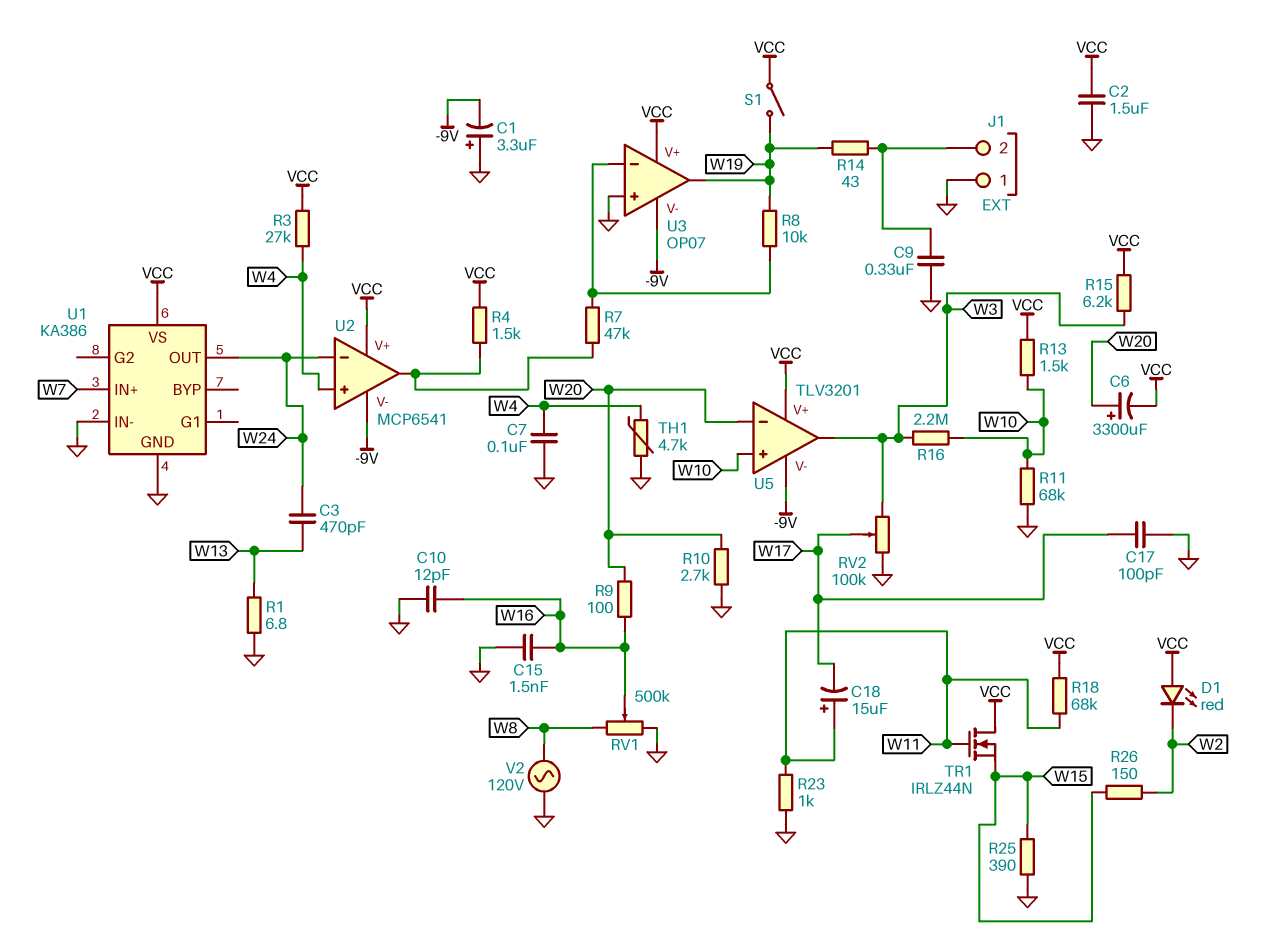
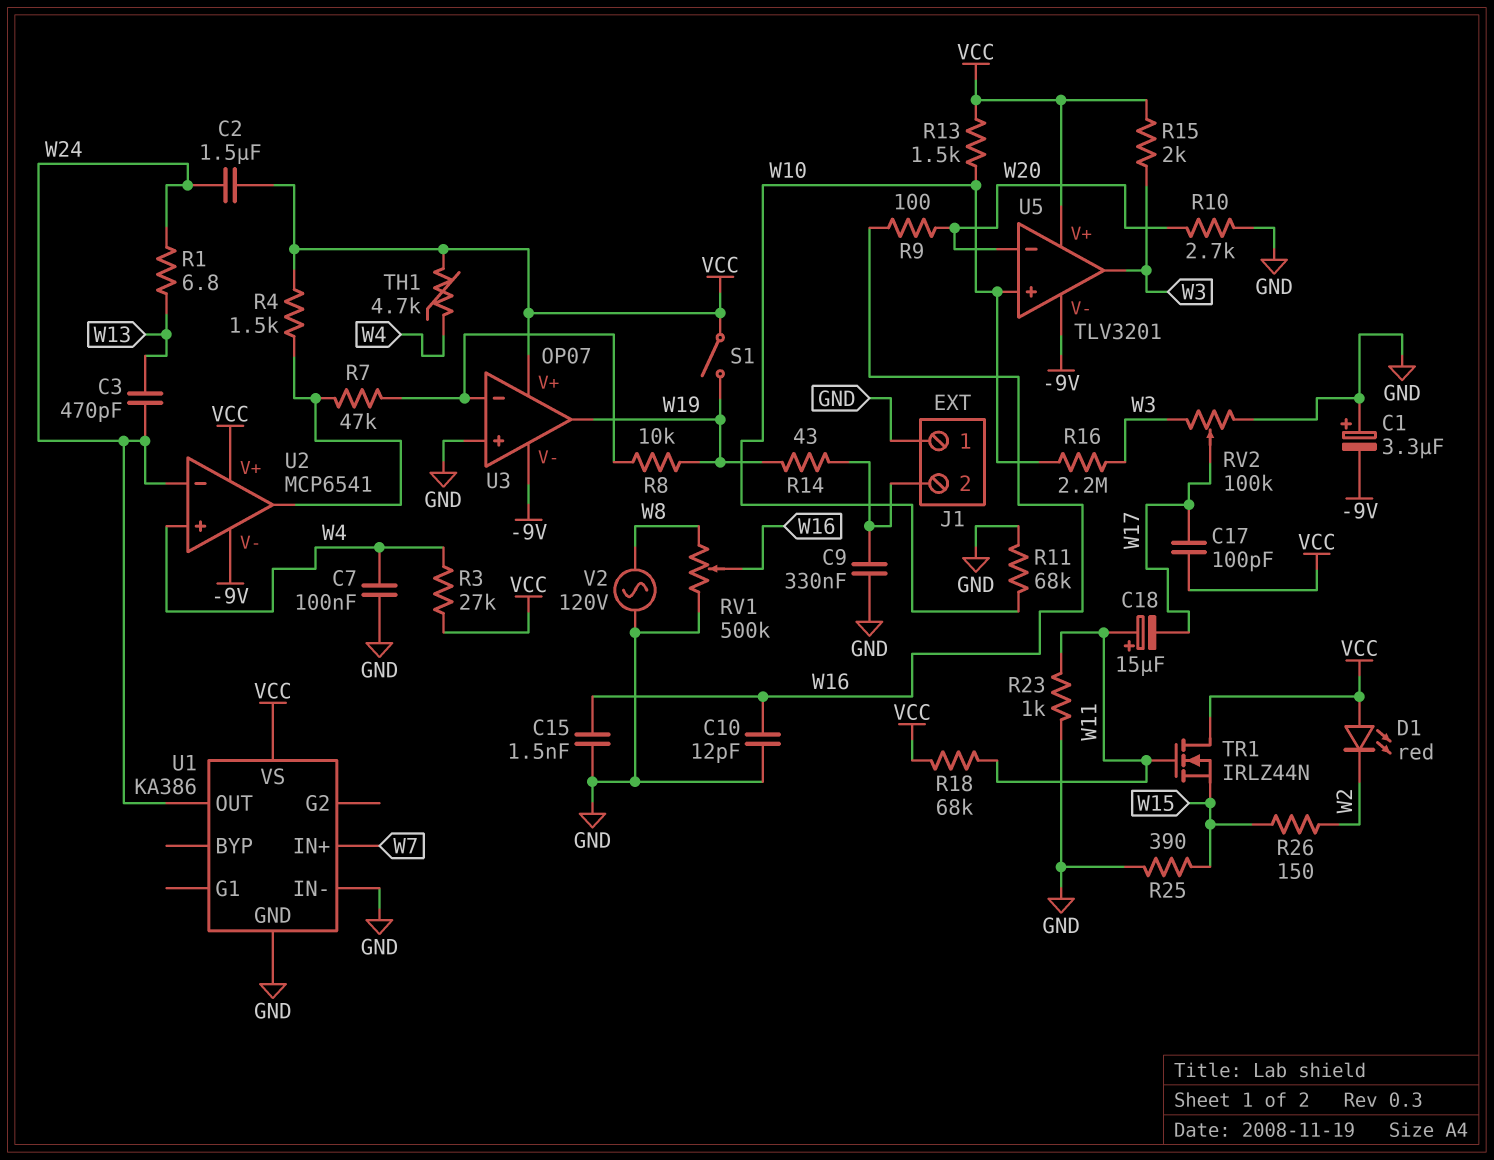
C2: 1.5uF (GND, VCC) -> 1.5uF (VCC, W24)
C6: 3300uF (plus W20, minus VCC) -> none
C17: 100pF (GND, W17) -> 100pF (VCC, W17)
R1: 6.8 (GND, W13) -> 6.8 (W13, W24)
R15: 6.2k (VCC, W3) -> 2k (VCC, W3)
TH1: 4.7k (GND, W4) -> 4.7k (VCC, W4)

